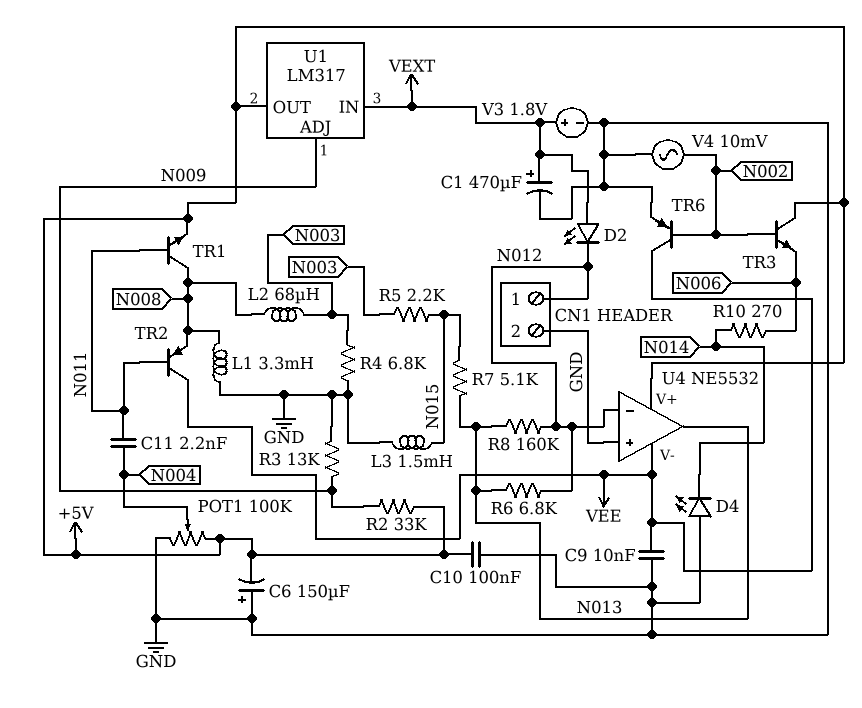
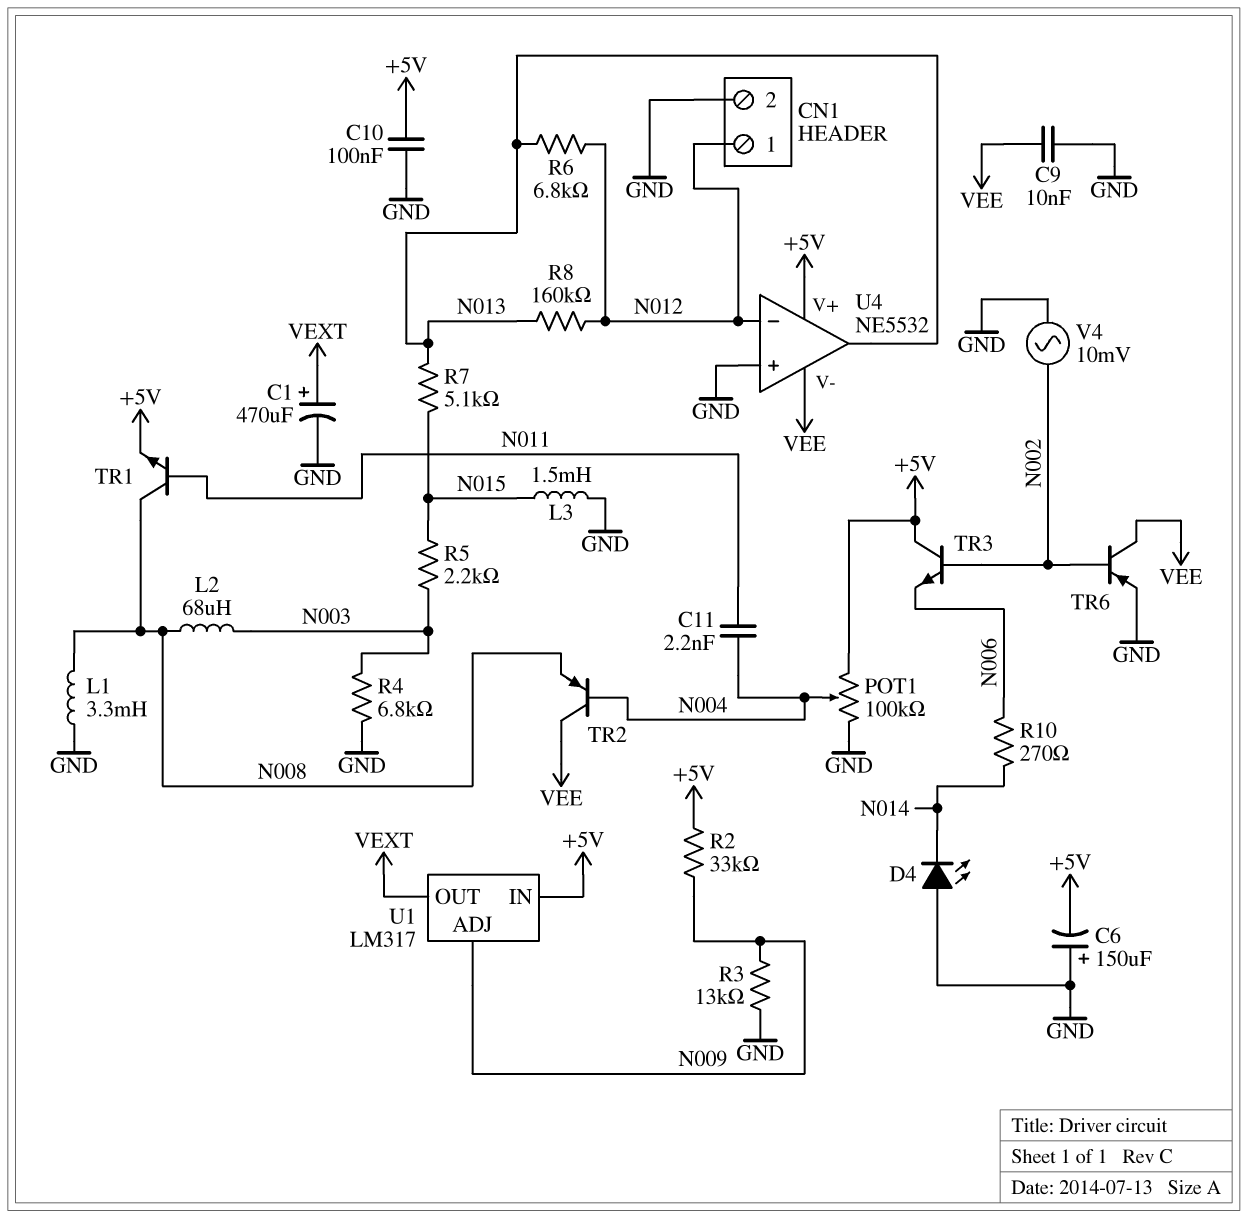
D2: LED (A VEXT, K N012) -> none
TR2: PNP (B N011, C VEE, E N008) -> PNP (B N004, C VEE, E N008)
U1 pin IN: VEXT -> +5V
U1 pin OUT: +5V -> VEXT
V3: 1.8V (plus VEXT, minus GND) -> none

